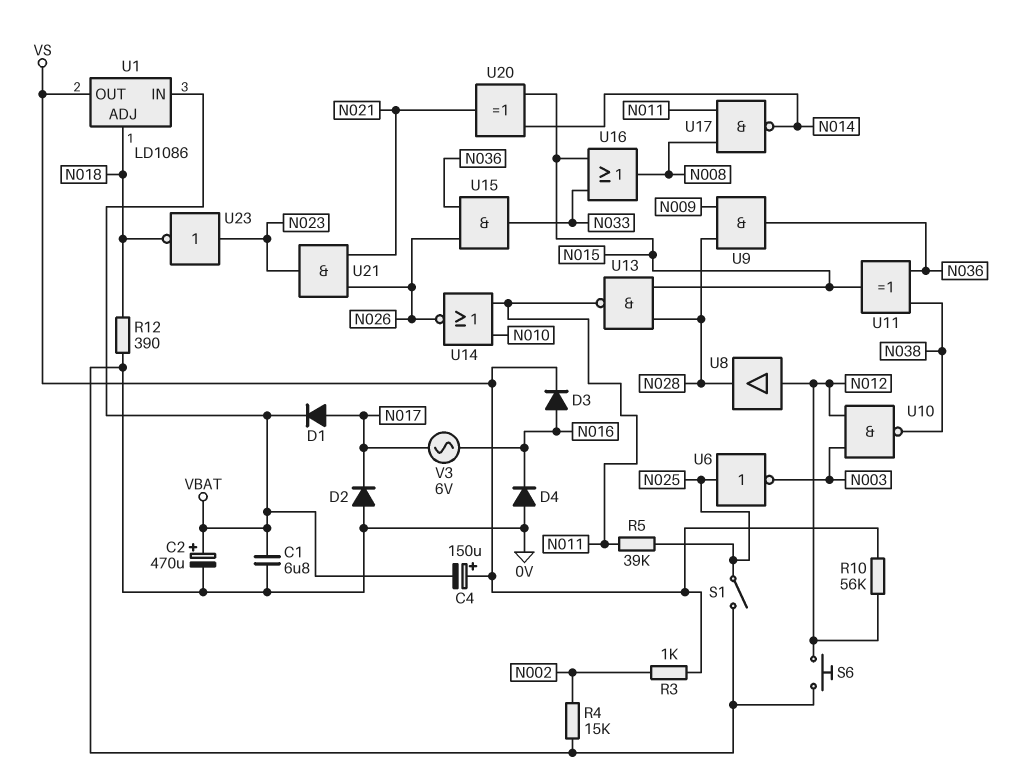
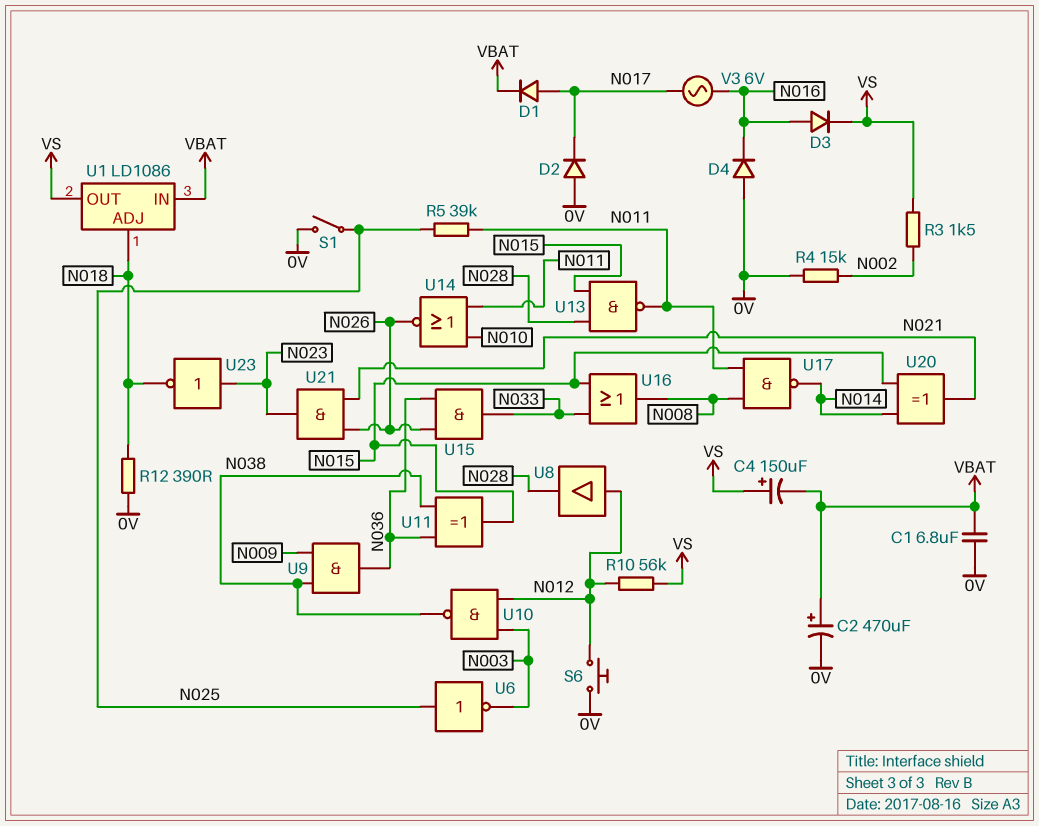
R3: 1k (N002, VS) -> 1.5k (N002, VS)
U9: AND (in N009, in N028, out N036) -> AND (in N009, in N038, out N036)

